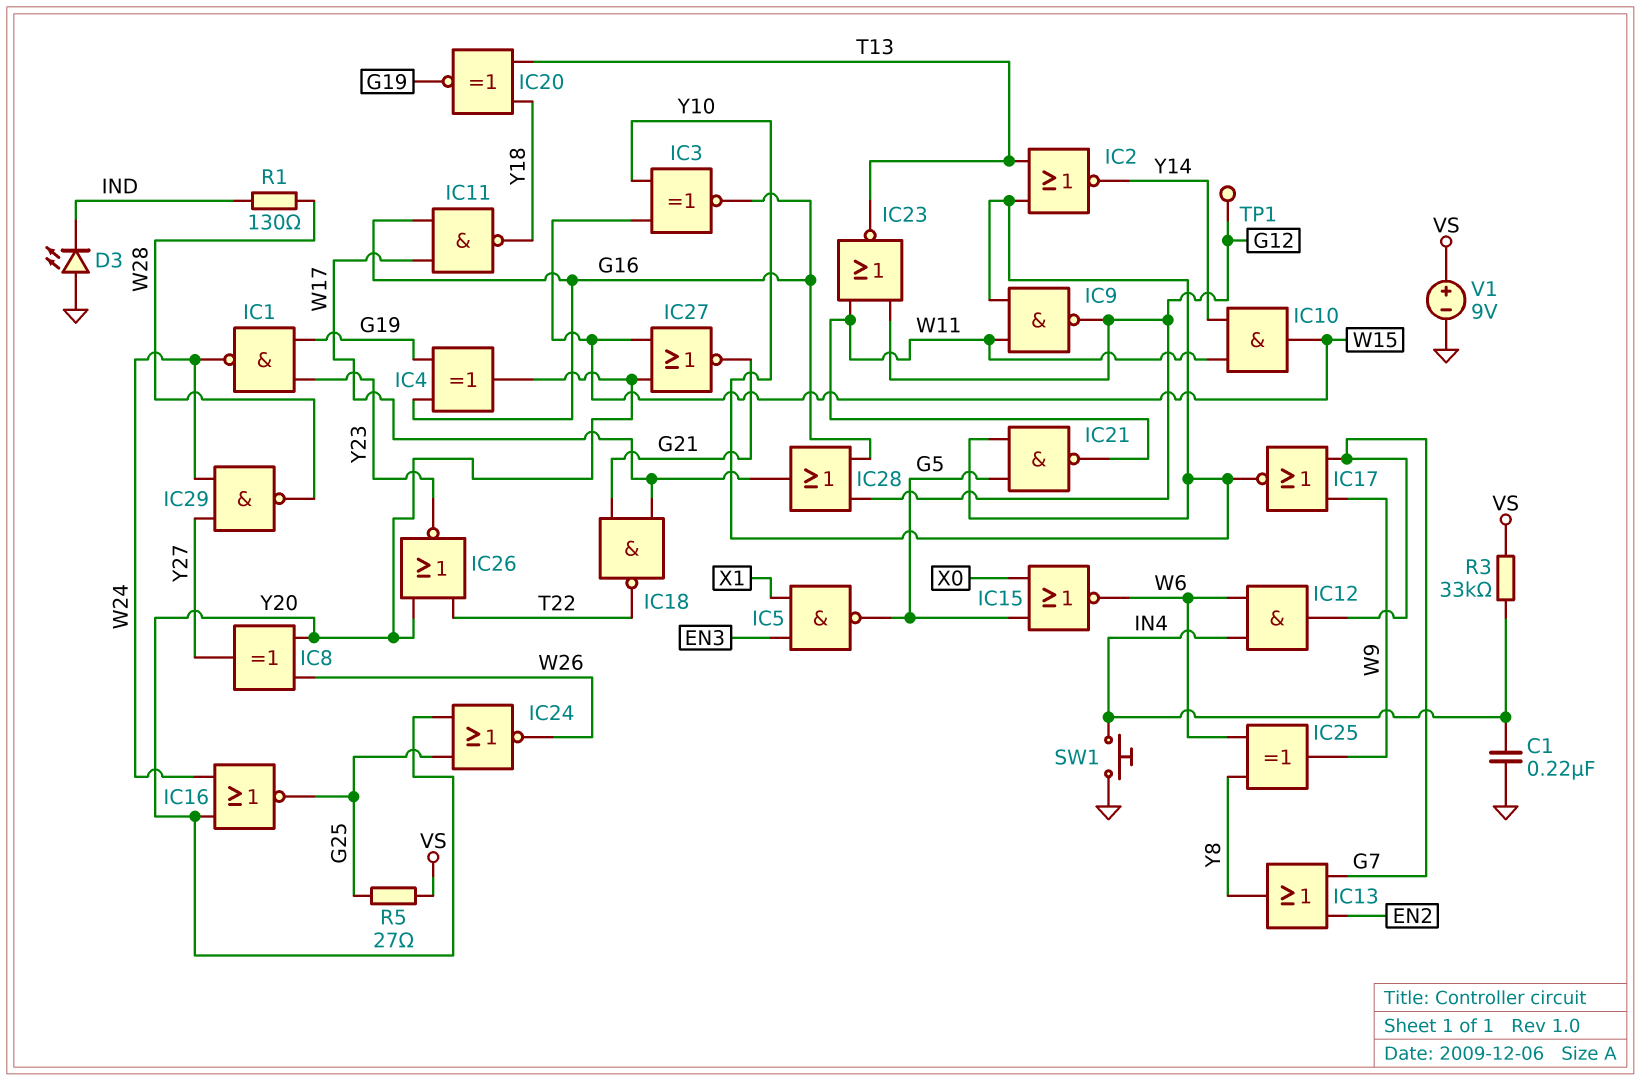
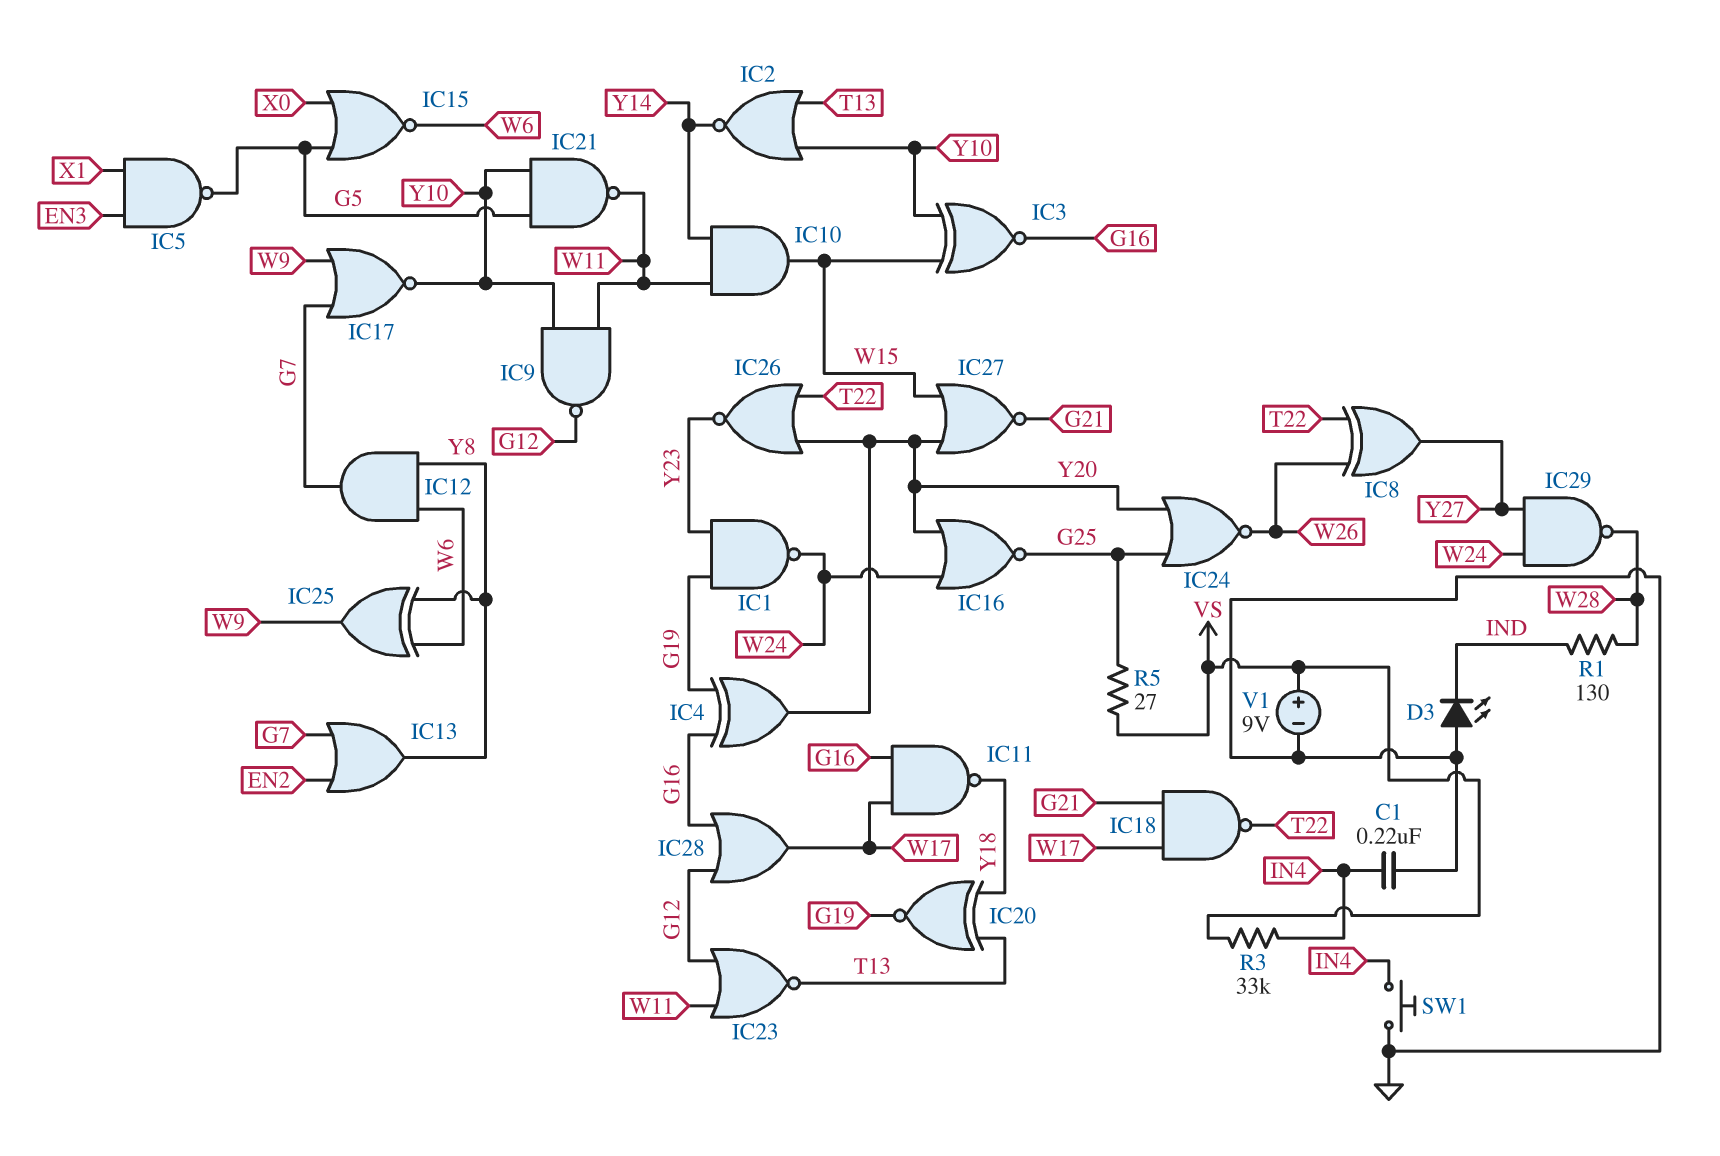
IC8: XOR (in W26, in Y20, out Y27) -> XOR (in T22, in W26, out Y27)
IC12: AND (in IN4, in W6, out G7) -> AND (in W6, in Y8, out G7)
TP1: test point (G12) -> none

